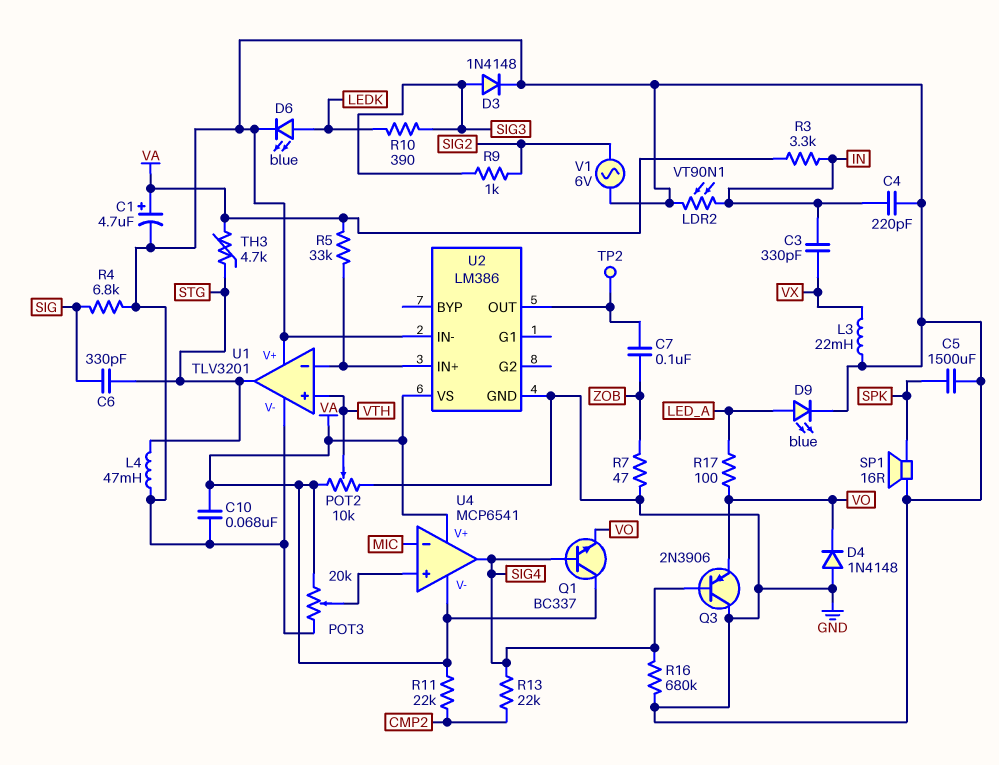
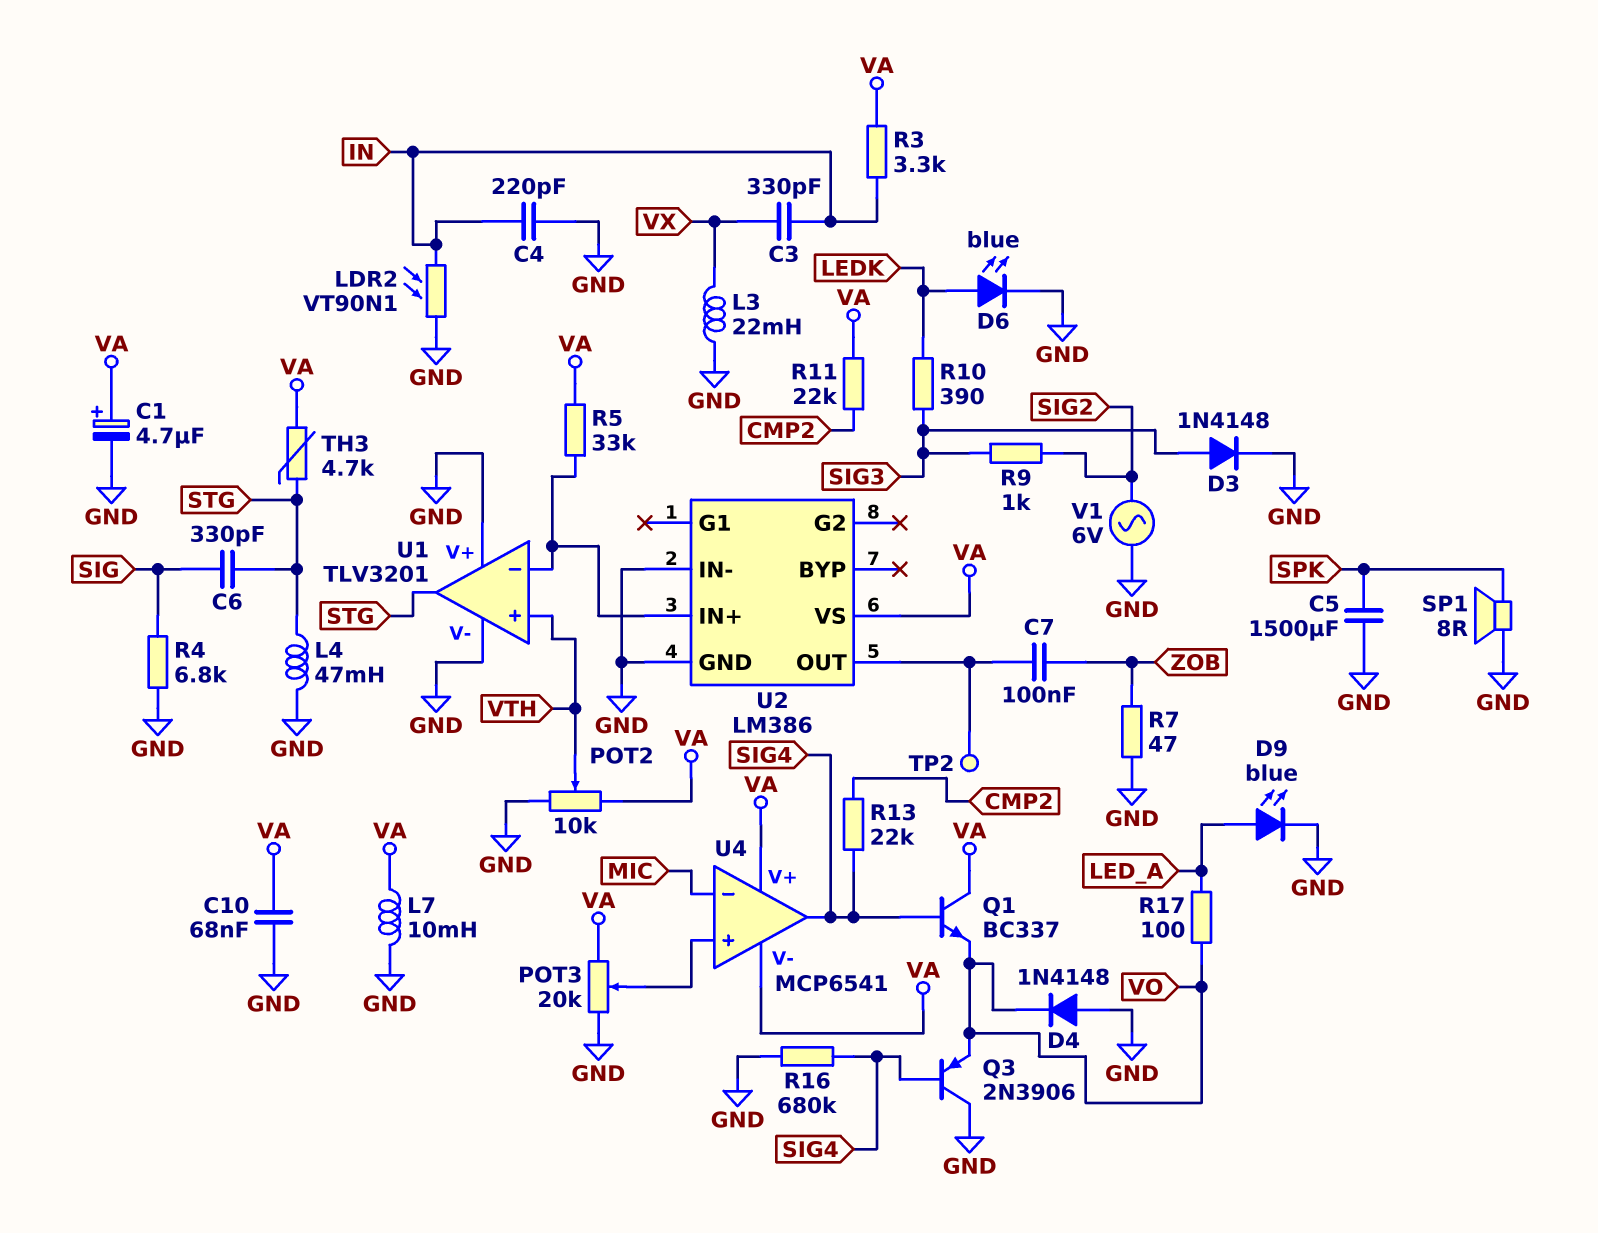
L7: none -> 10mH (GND, VA)
SP1: speaker 16R (GND, SPK) -> speaker 8R (GND, SPK)

